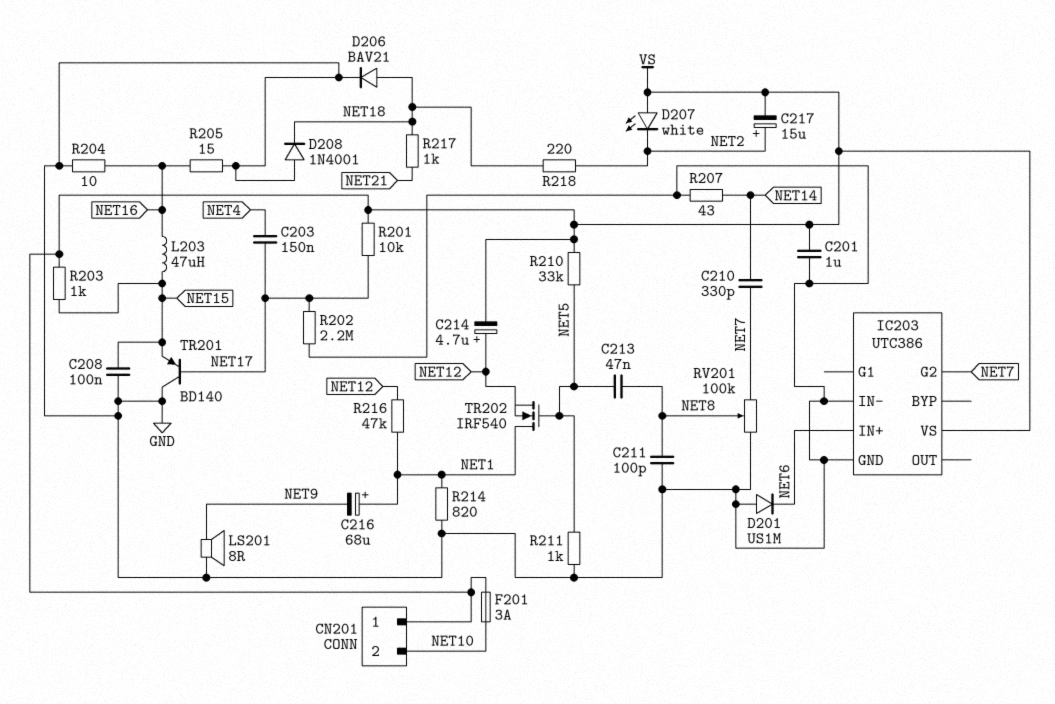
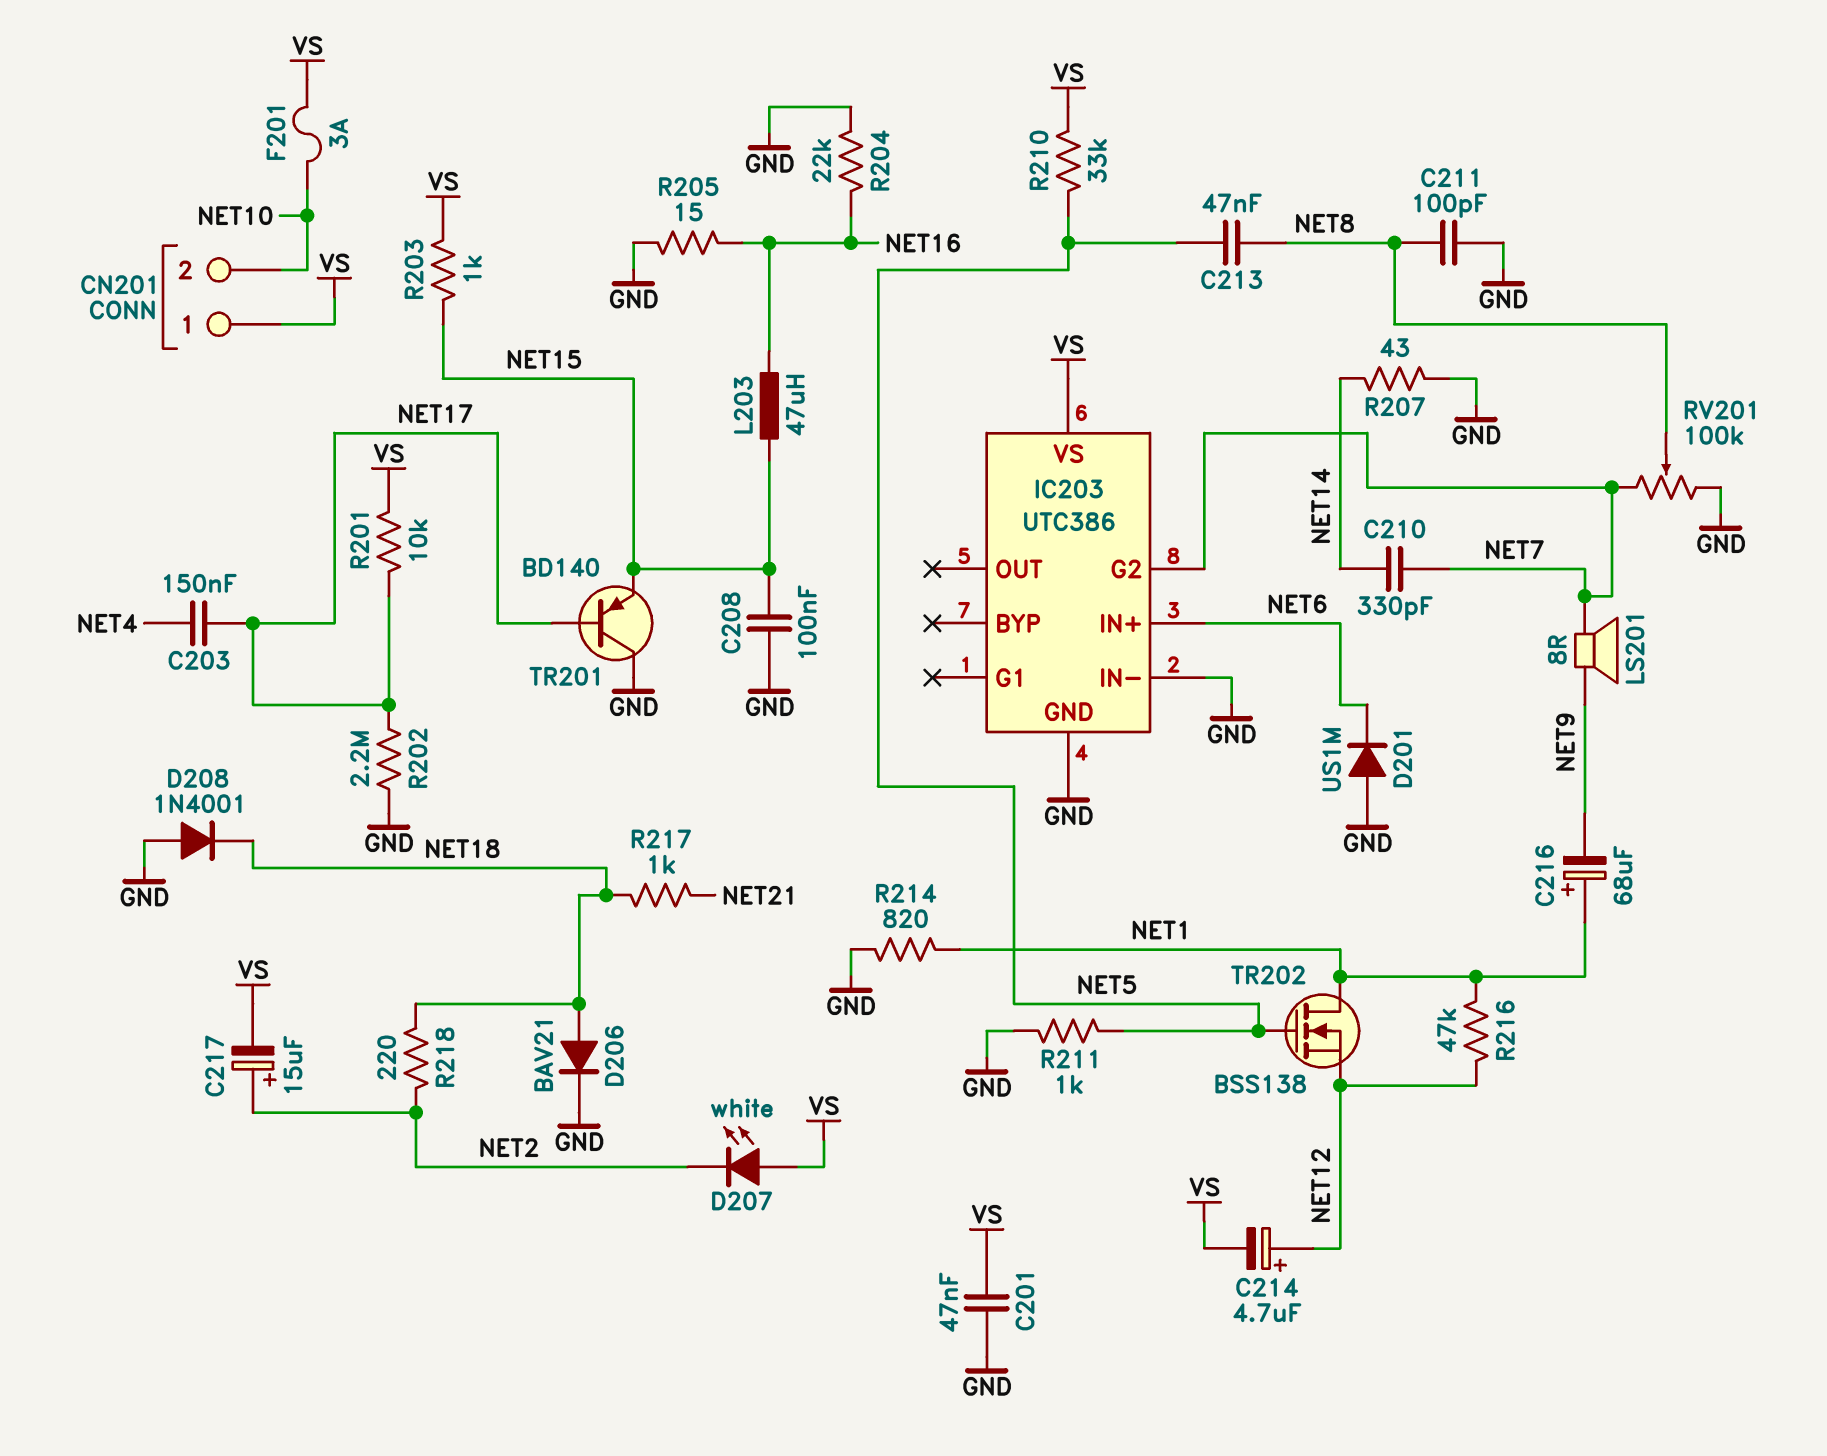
C201: 1uF (GND, VS) -> 47nF (GND, VS)
LS201: speaker 8R (GND, NET9) -> speaker 8R (NET7, NET9)
R204: 10 (GND, NET16) -> 22k (GND, NET16)
TR202: NMOS IRF540 (G NET5, D NET1, S NET12) -> NMOS BSS138 (G NET5, D NET1, S NET12)

